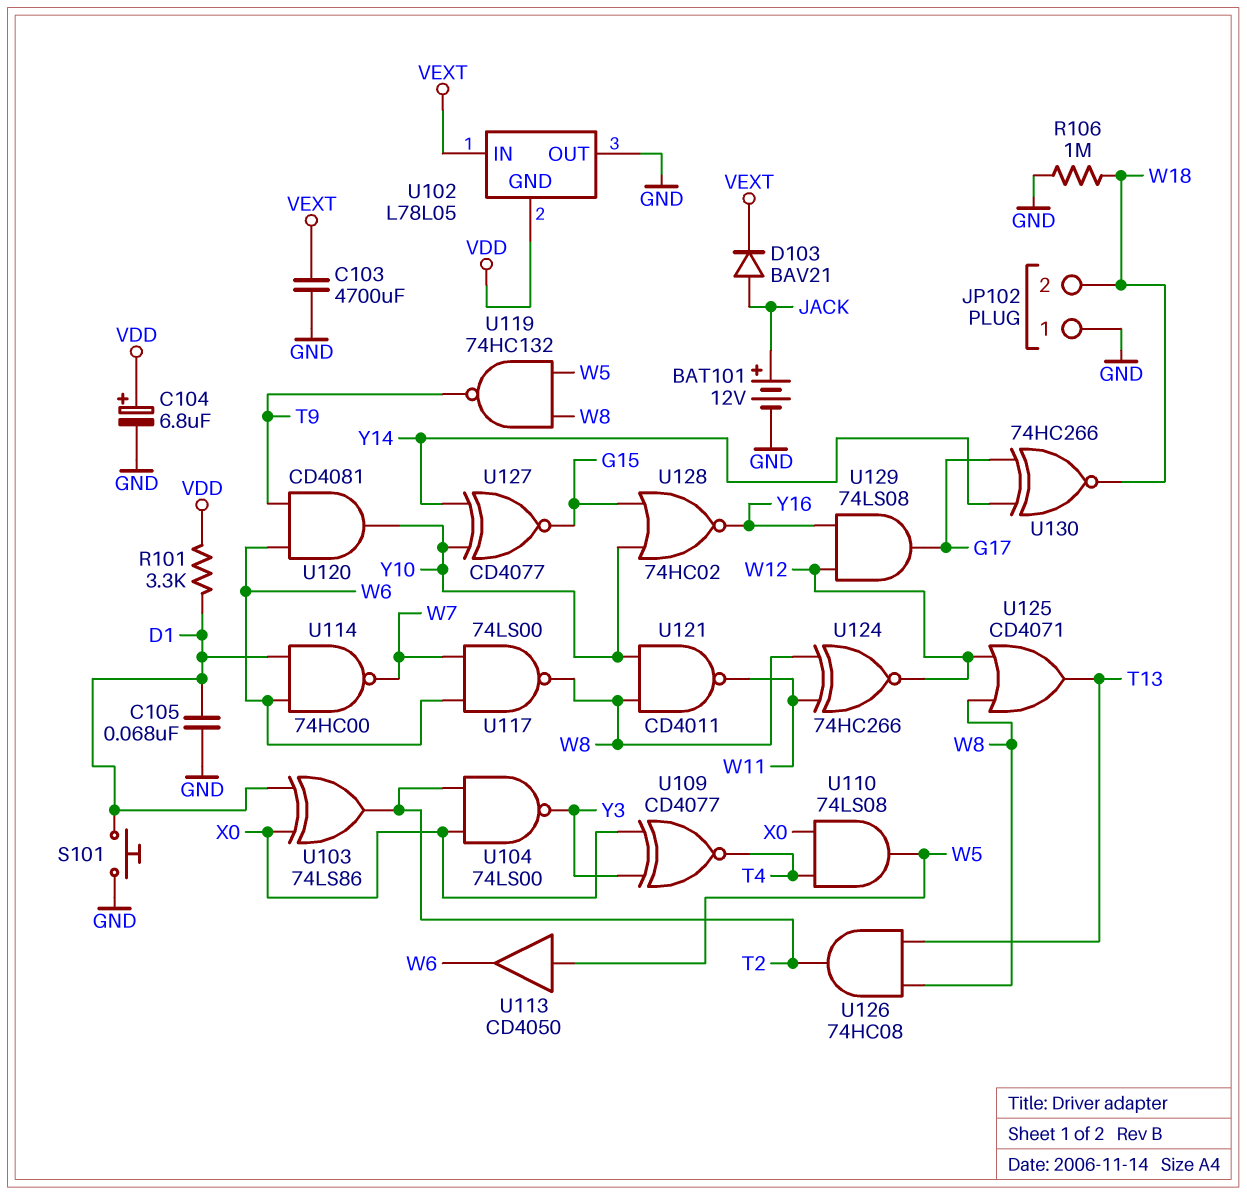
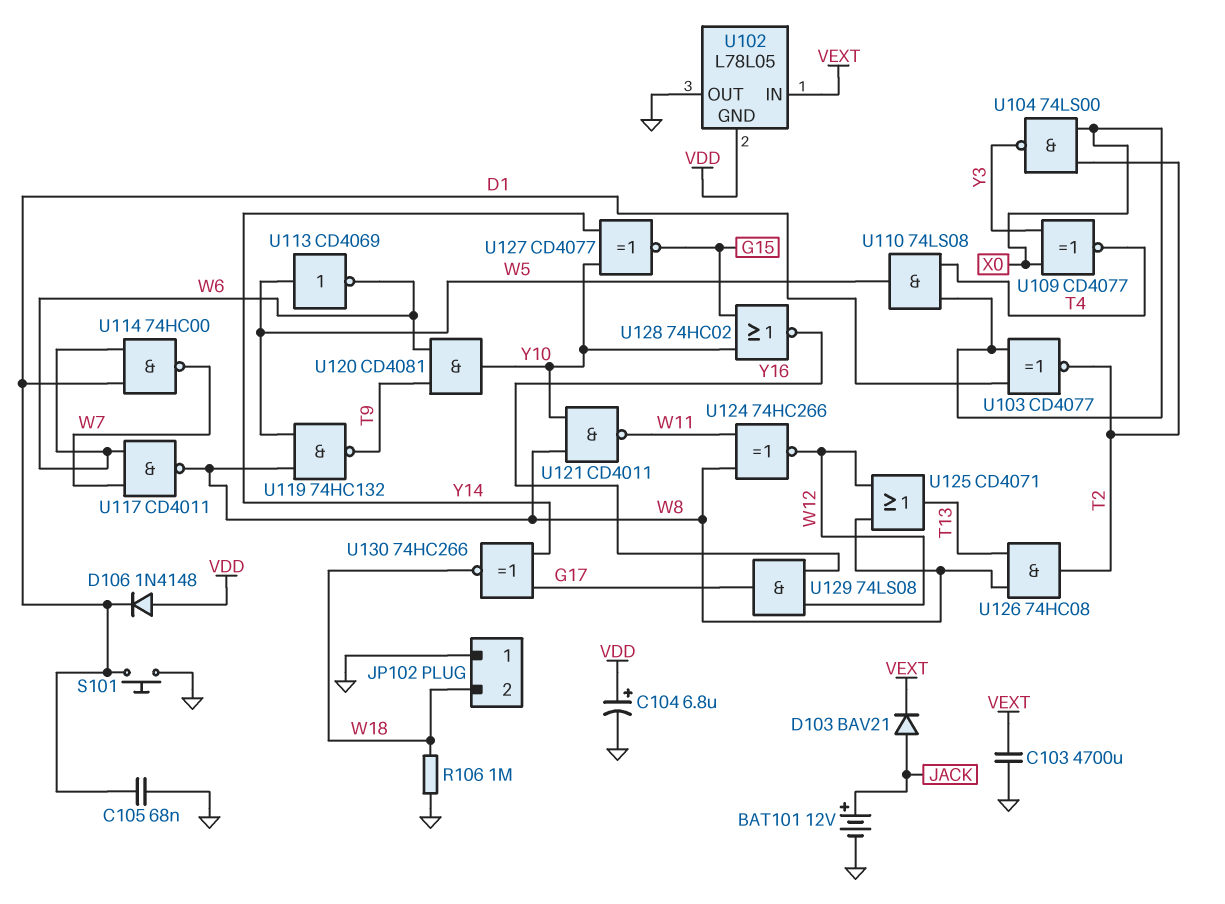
D106: none -> diode 1N4148 (A VDD, K D1)
R101: 3.3k (D1, VDD) -> none
U103: XOR 74LS86 (in D1, in X0, out T2) -> XNOR CD4077 (in D1, in X0, out T2)
U113: buffer CD4050 (in W5, out W6) -> NOT CD4069 (in W5, out W6)
U117: NAND 74LS00 (in W6, in W7, out W8) -> NAND CD4011 (in W6, in W7, out W8)

